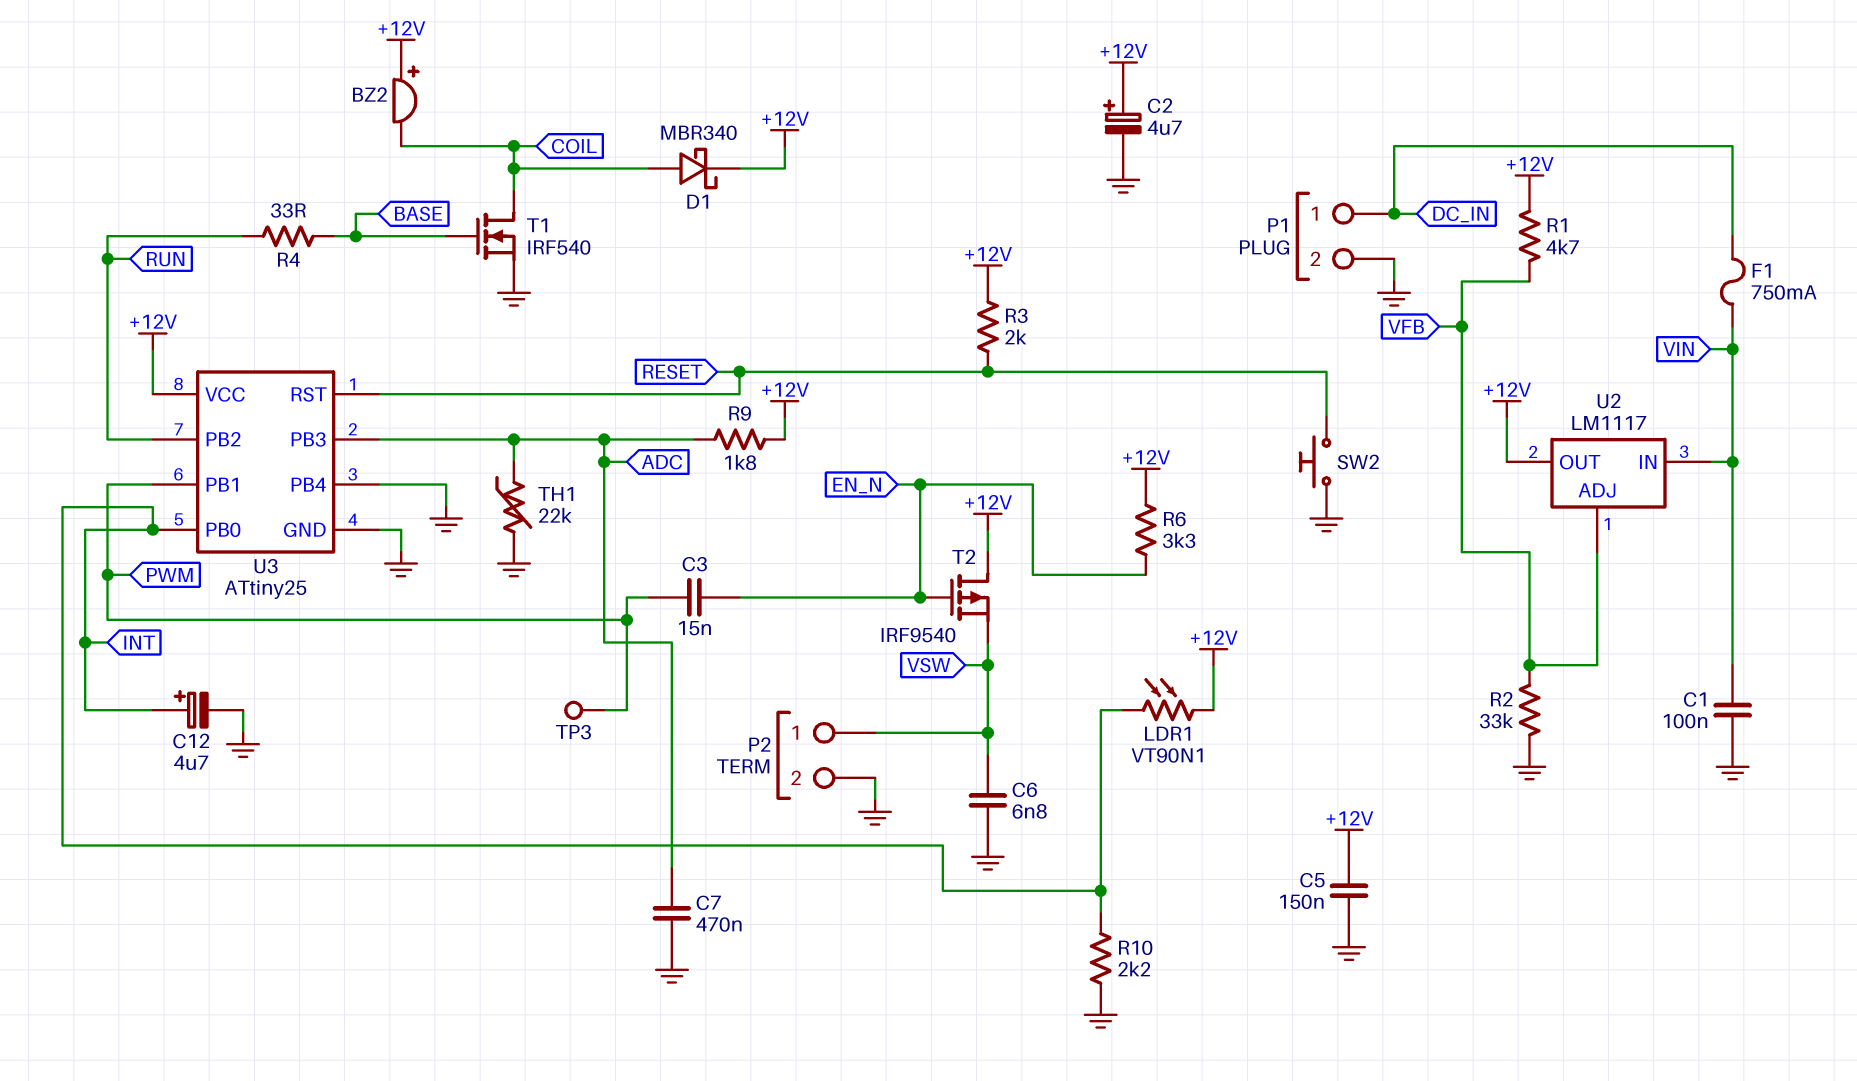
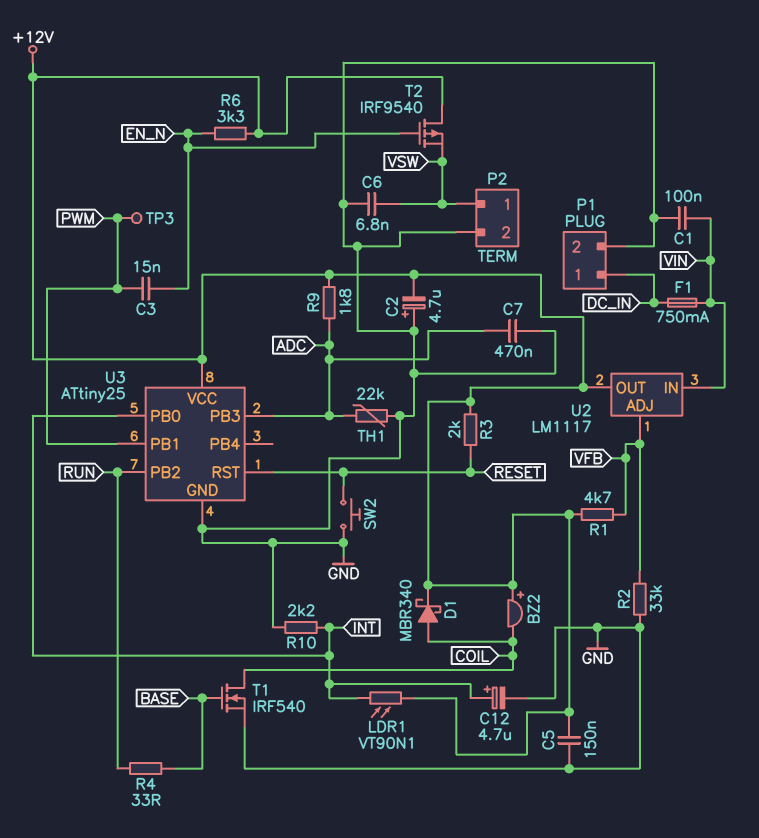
C2: 4.7uF (plus +12V, minus GND) -> 4.7uF (plus GND, minus +12V)
U3 pin PB4: GND -> none

